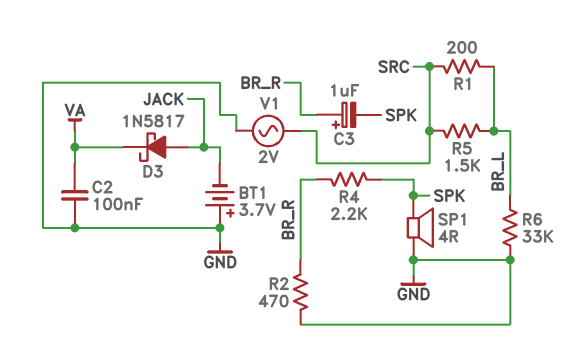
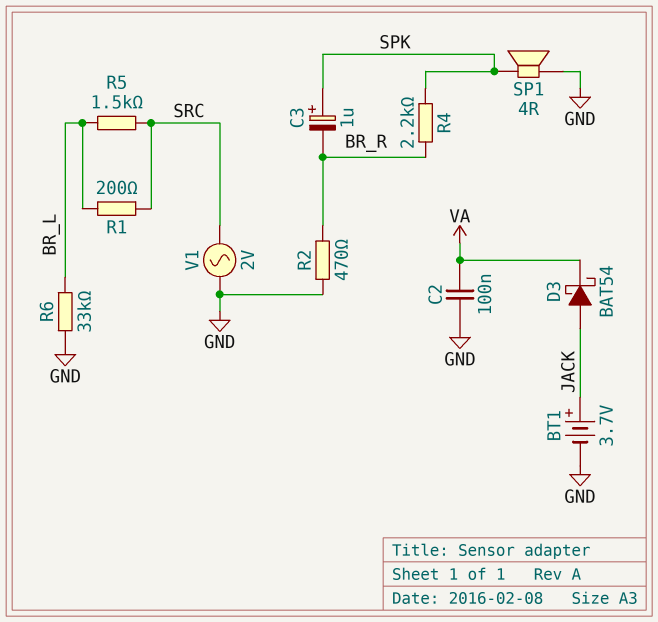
BT1: 3.7V (plus GND, minus JACK) -> 3.7V (plus JACK, minus GND)
C3: 1uF (plus BR_R, minus SPK) -> 1uF (plus SPK, minus BR_R)
D3: schottky 1N5817 (A JACK, K VA) -> schottky BAT54 (A JACK, K VA)

